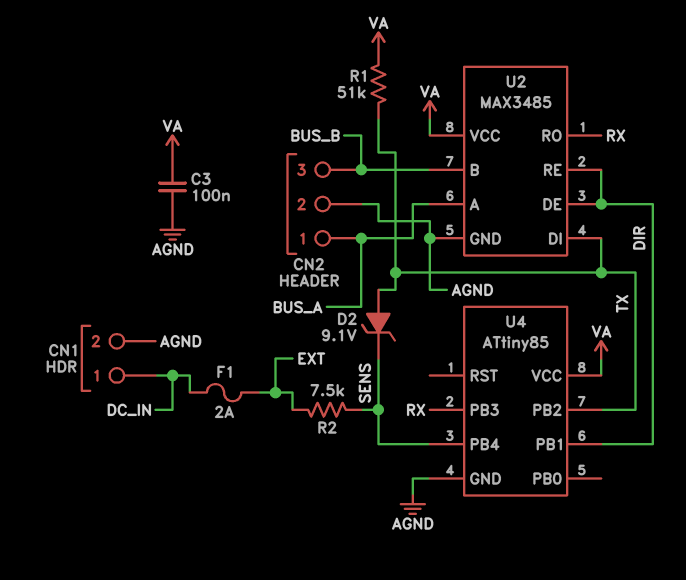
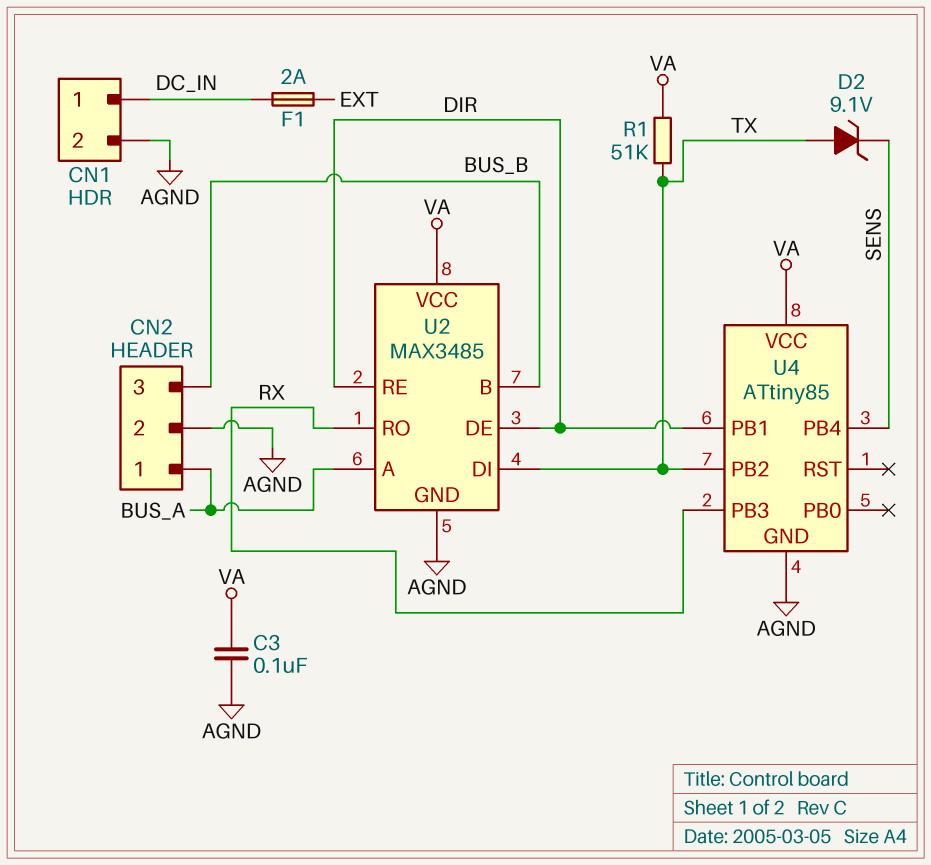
R2: 7.5k (EXT, SENS) -> none

